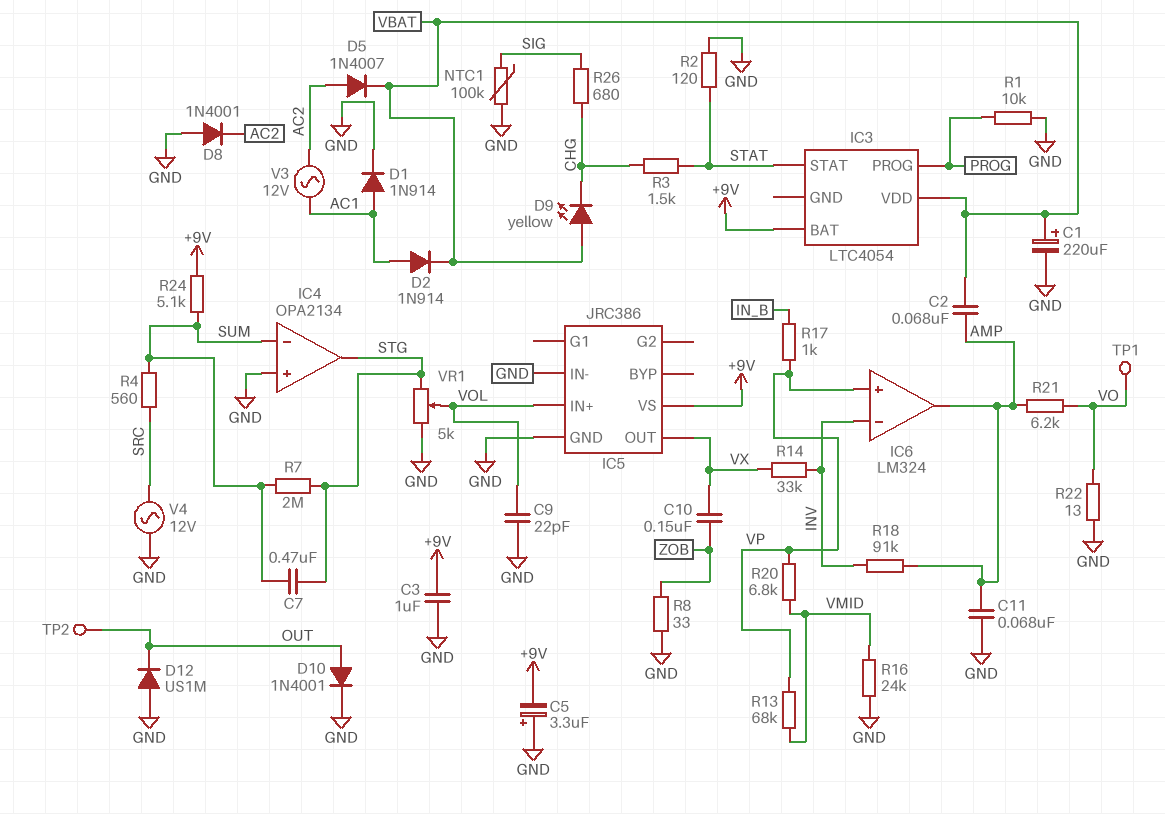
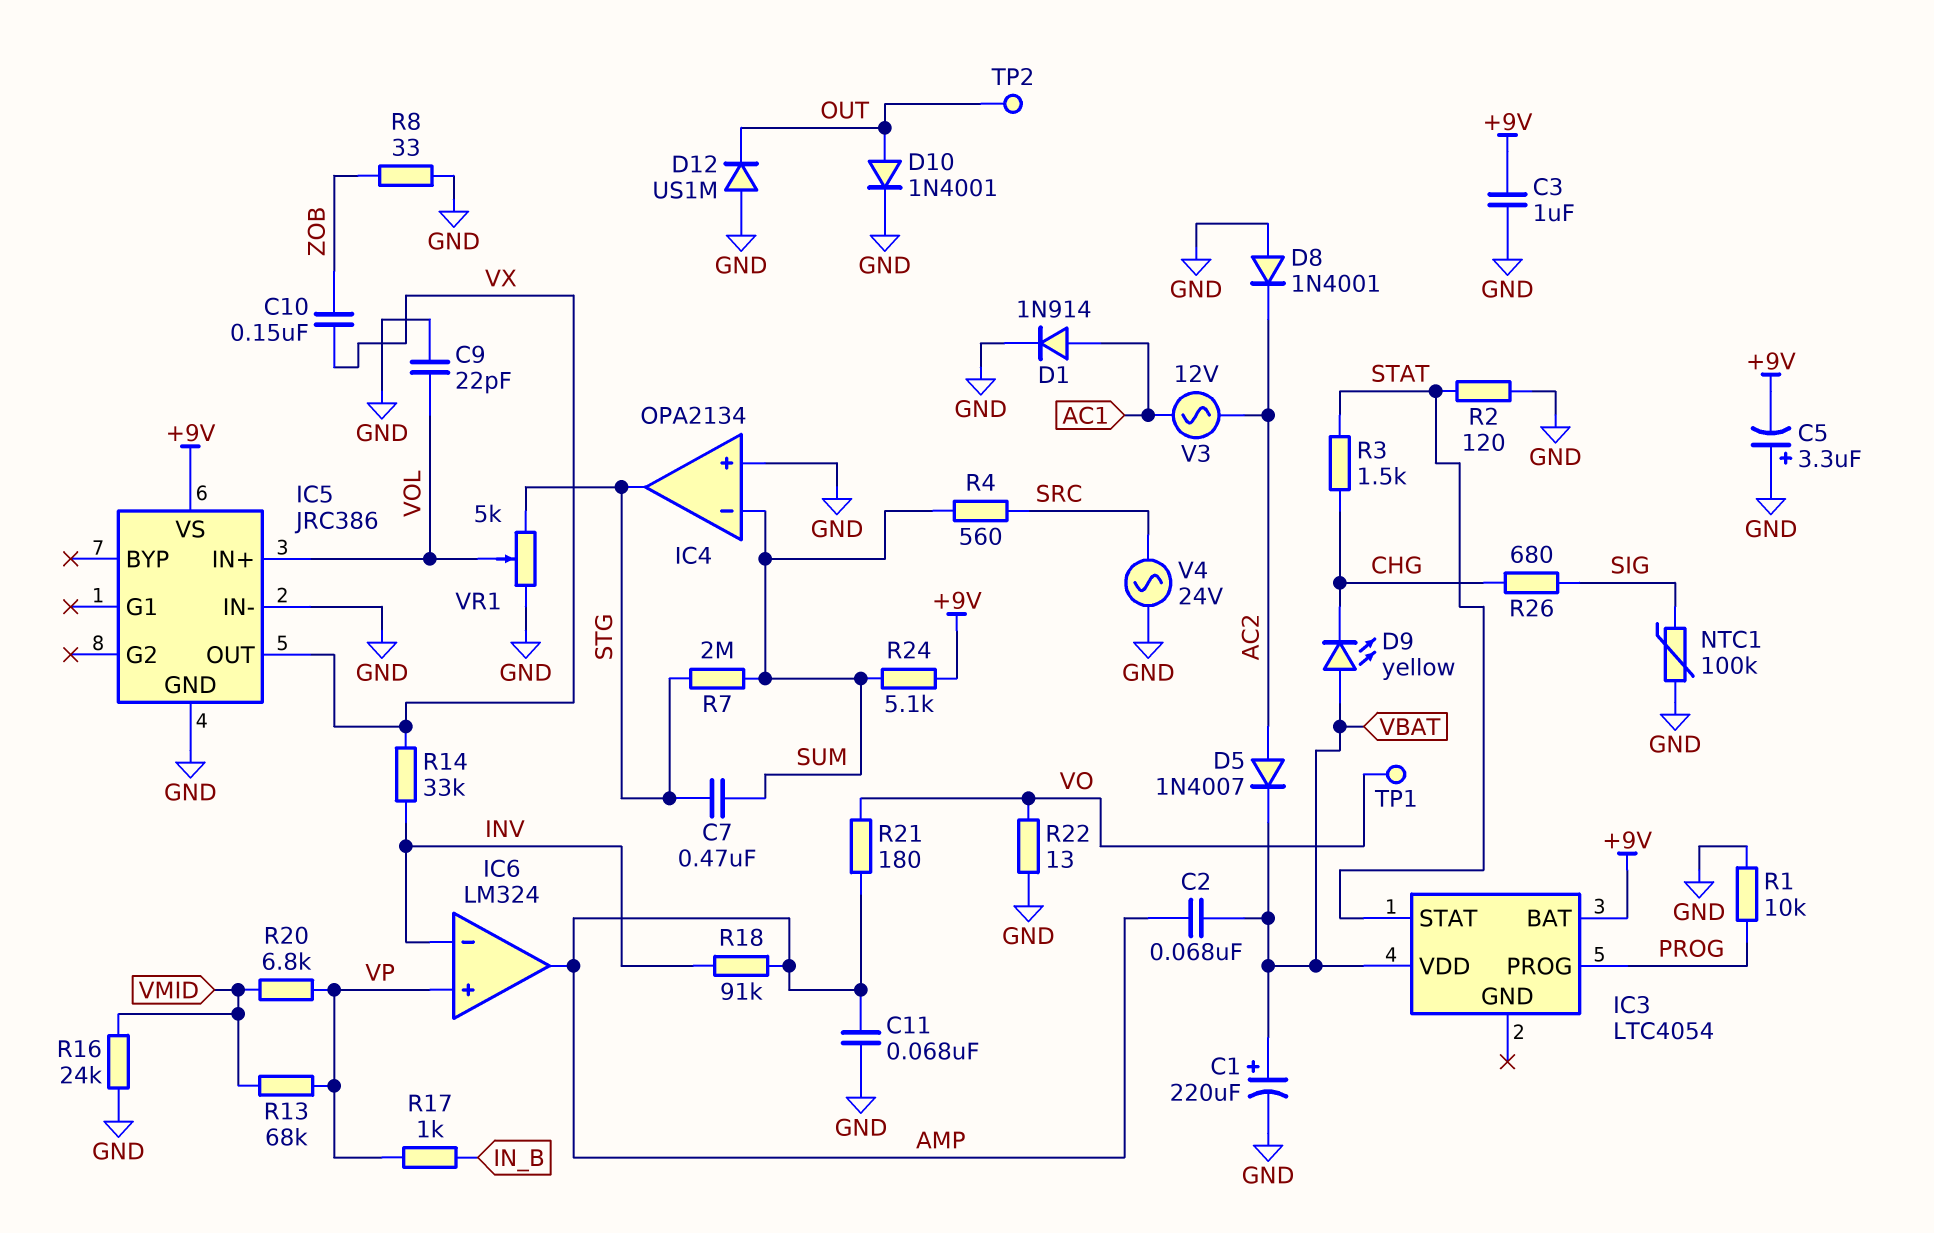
D2: diode 1N914 (A AC1, K VBAT) -> none
R21: 6.2k (AMP, VO) -> 180 (AMP, VO)
V4: AC 12V (GND, SRC) -> AC 24V (GND, SRC)

